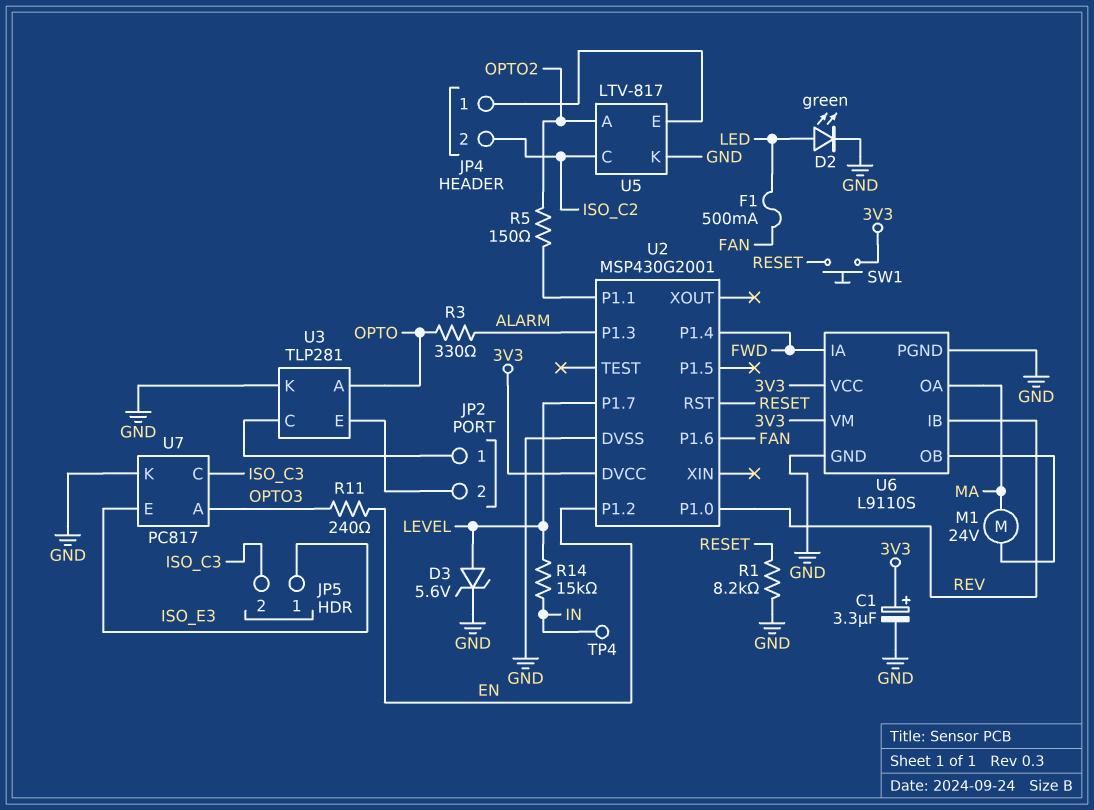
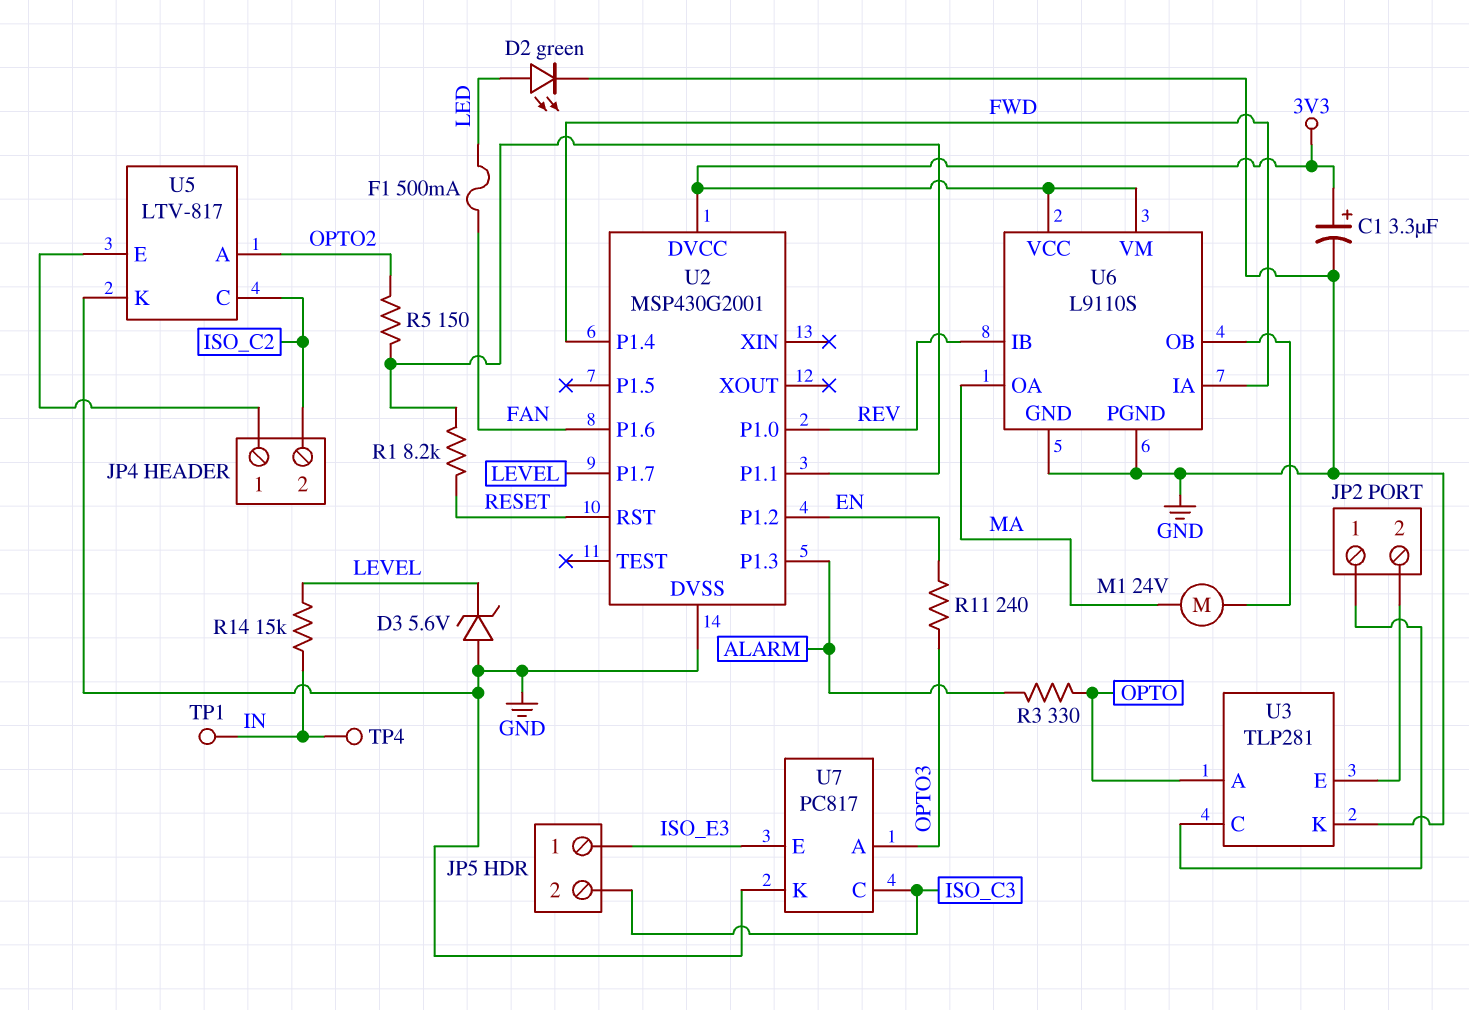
D3: zener 5.6V (A LEVEL, K GND) -> zener 5.6V (A GND, K LEVEL)
R1: 8.2k (GND, RESET) -> 8.2k (RESET, U2/P1.1)
SW1: button (3V3, RESET) -> none
TP1: none -> test point (IN)

